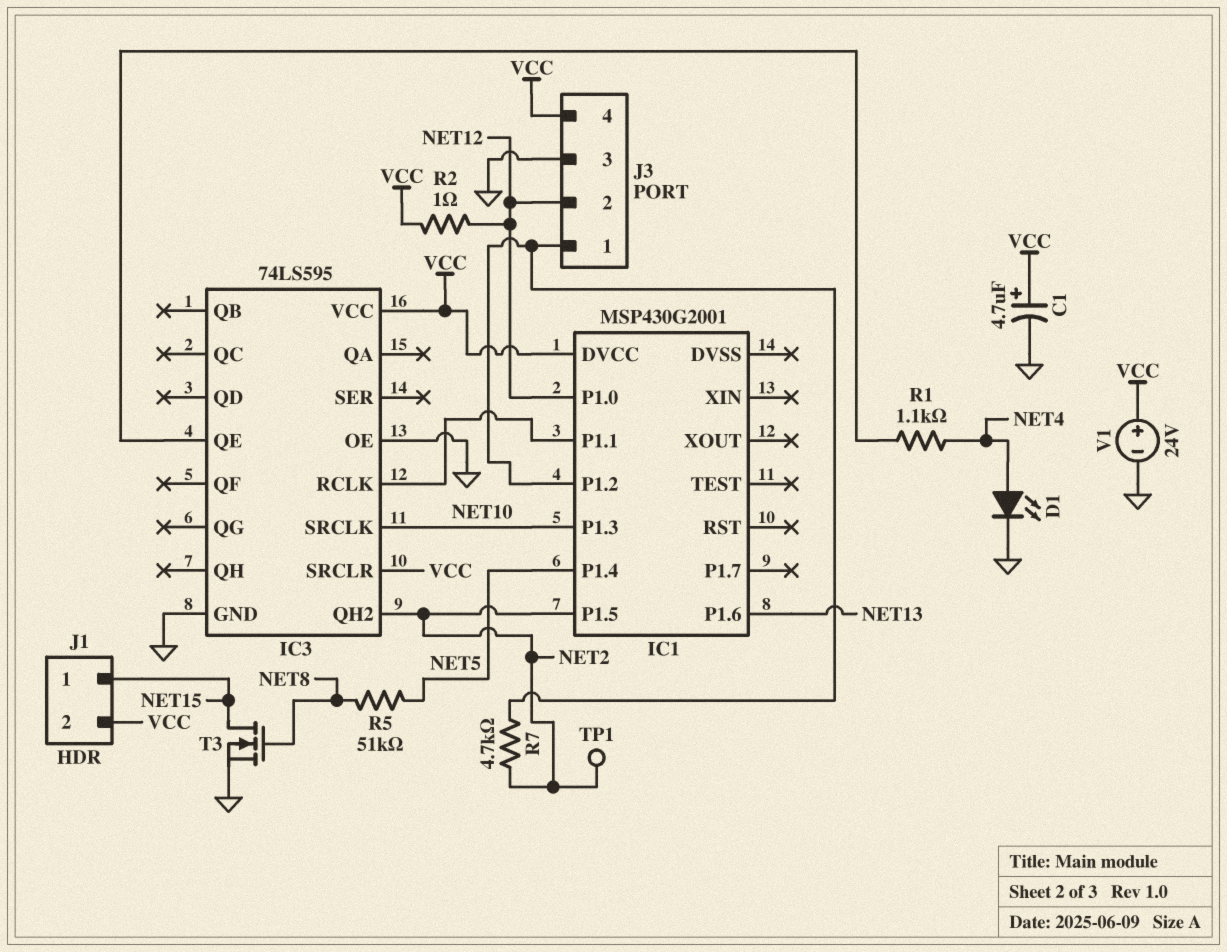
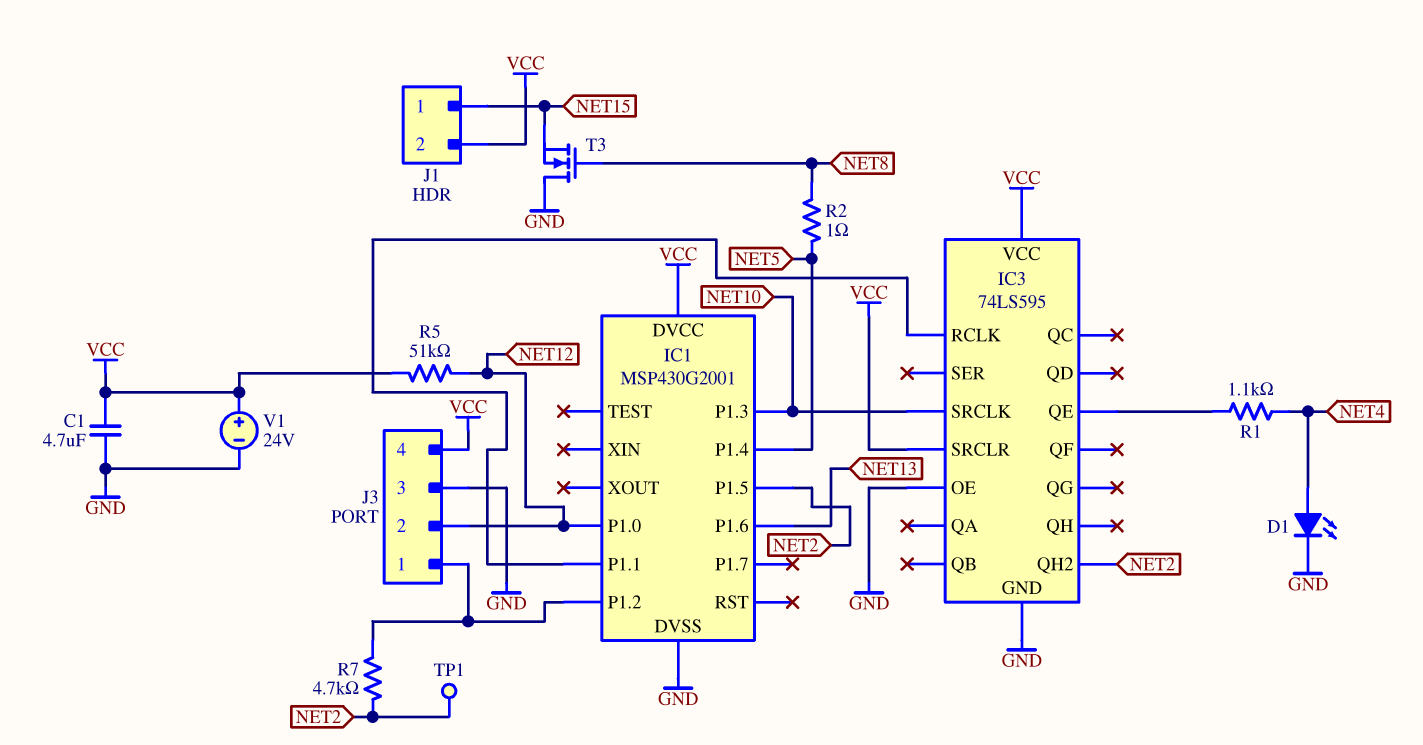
C1: 4.7uF (plus VCC, minus GND) -> 4.7uF (GND, VCC)
IC1 pin DVSS: none -> GND
R2: 1 (NET12, VCC) -> 1 (NET5, NET8)
R5: 51k (NET5, NET8) -> 51k (NET12, VCC)
T3: NMOS (G NET8, D NET15, S GND) -> NMOS (G NET8, D GND, S NET15)

